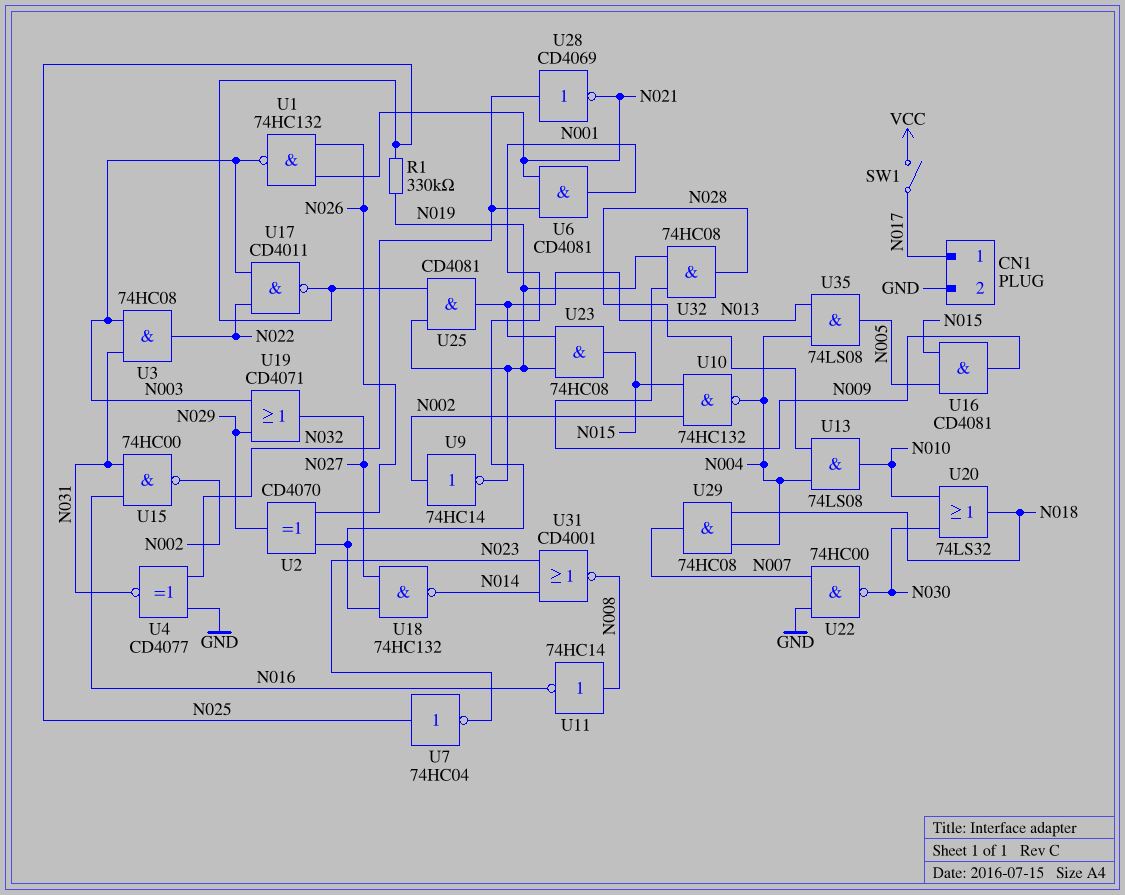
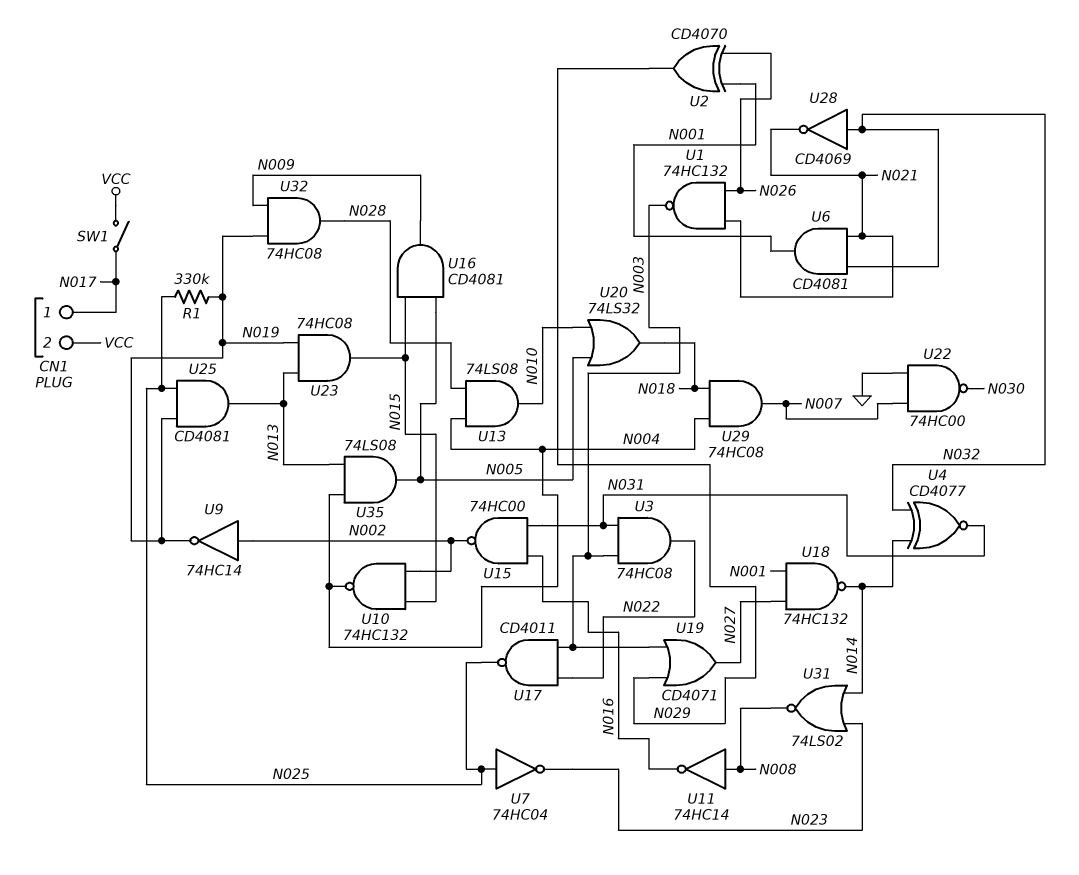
CN1 pin 2: GND -> VCC
U4: XNOR CD4077 (in GND, in N032, out N031) -> XNOR CD4077 (in N014, in N032, out N031)
U20: OR 74LS32 (in N010, in N030, out N018) -> OR 74LS32 (in N005, in N010, out N018)
U31: NOR CD4001 (in N014, in N023, out N008) -> NOR 74LS02 (in N014, in N023, out N008)

